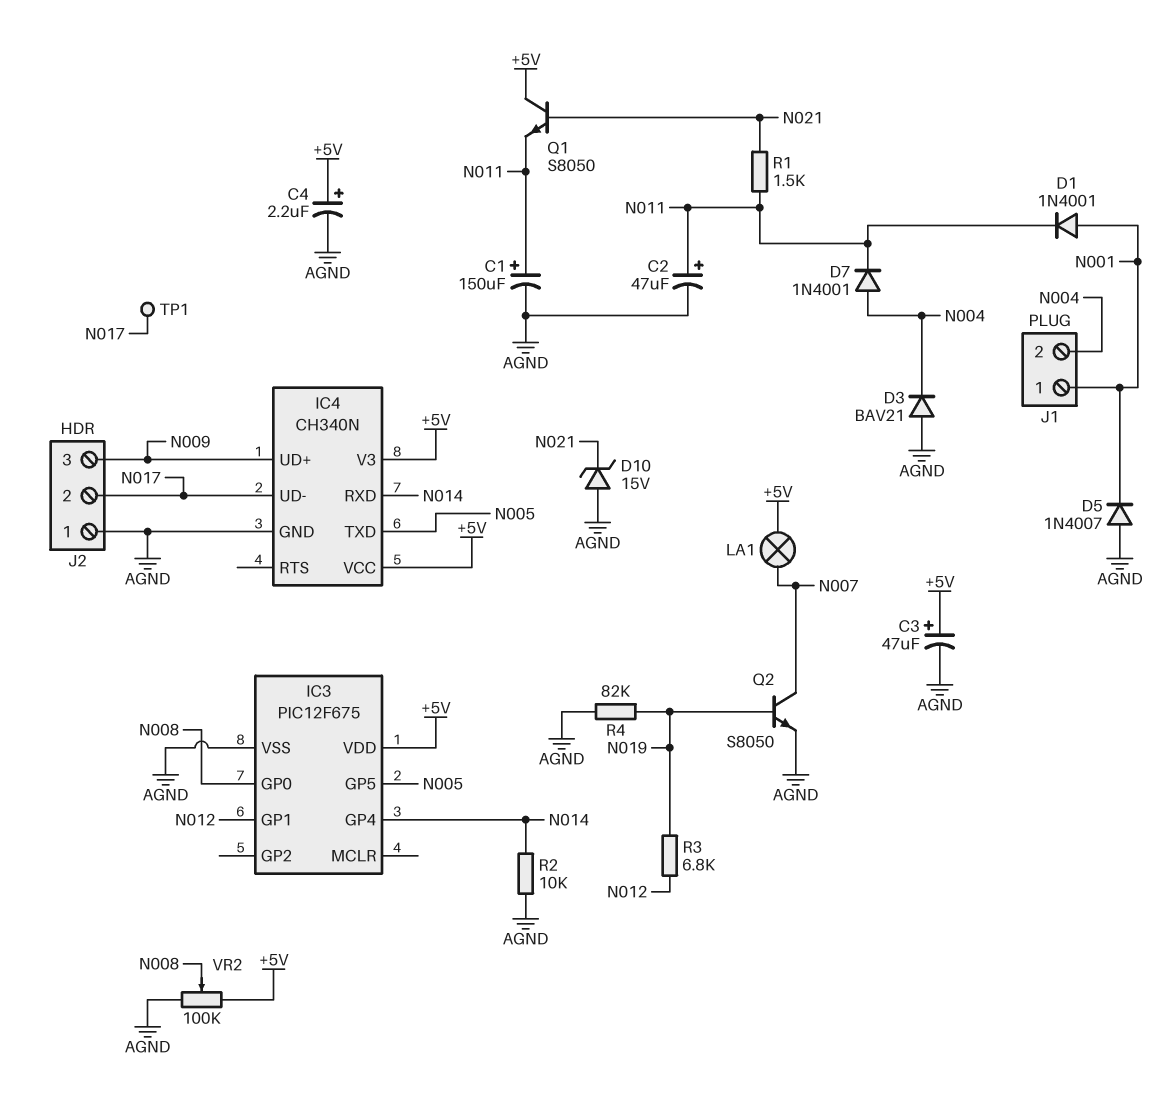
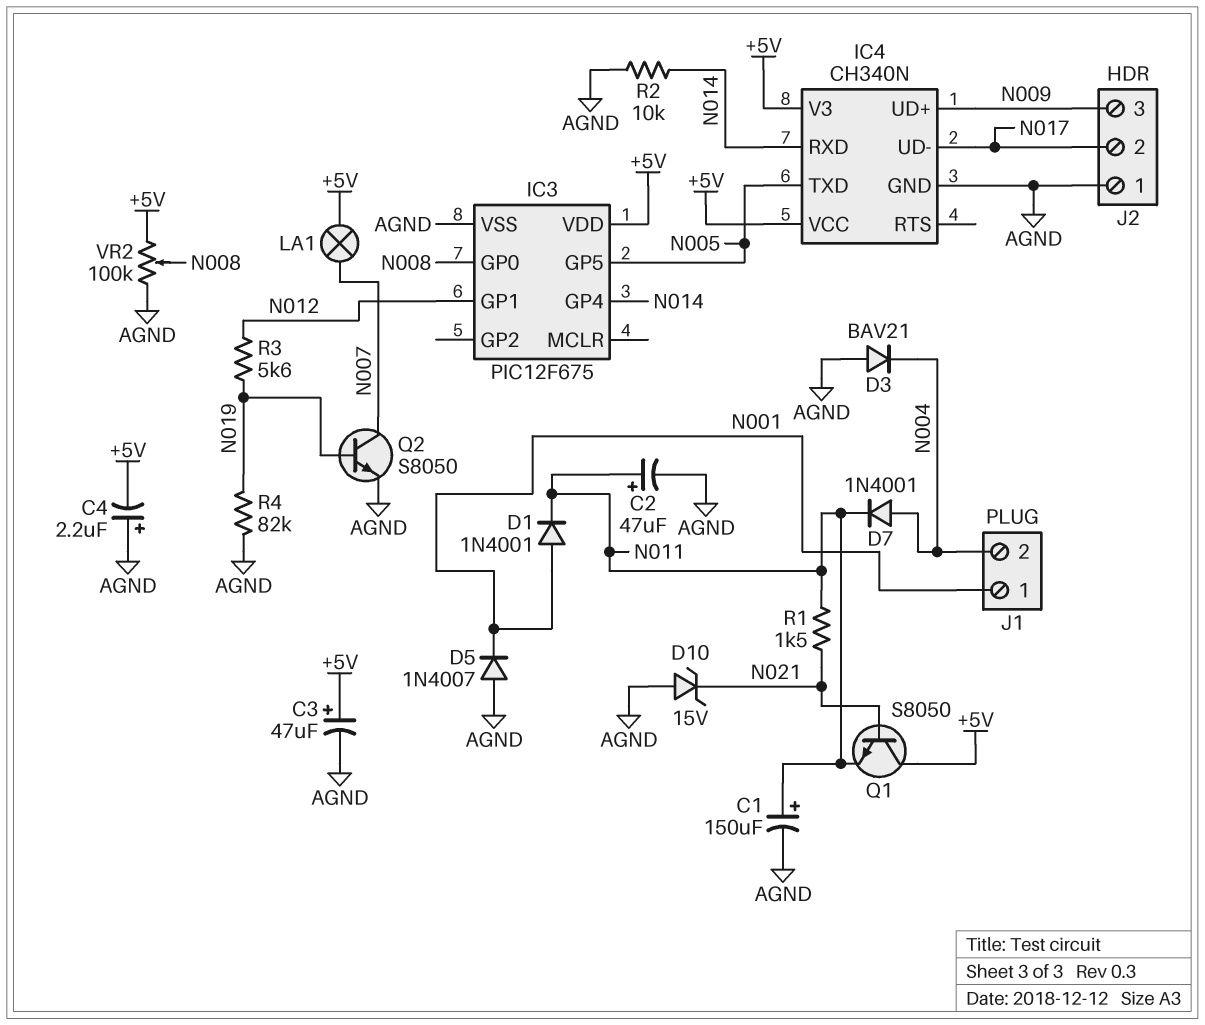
C4: 2.2uF (plus +5V, minus AGND) -> 2.2uF (plus AGND, minus +5V)
R3: 6.8k (N012, N019) -> 5.6k (N012, N019)
TP1: test point (N017) -> none

